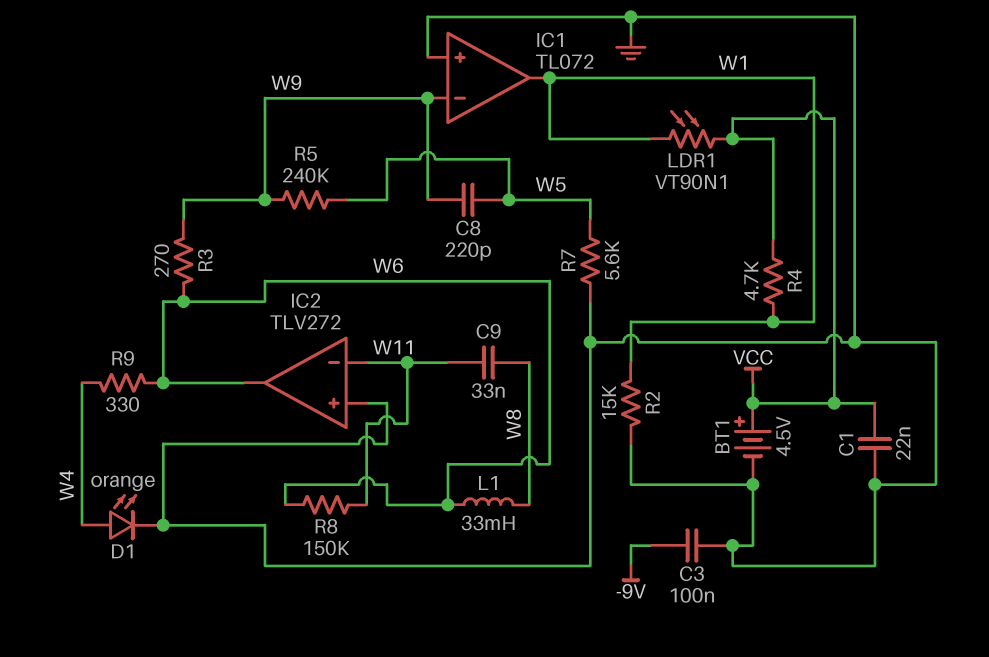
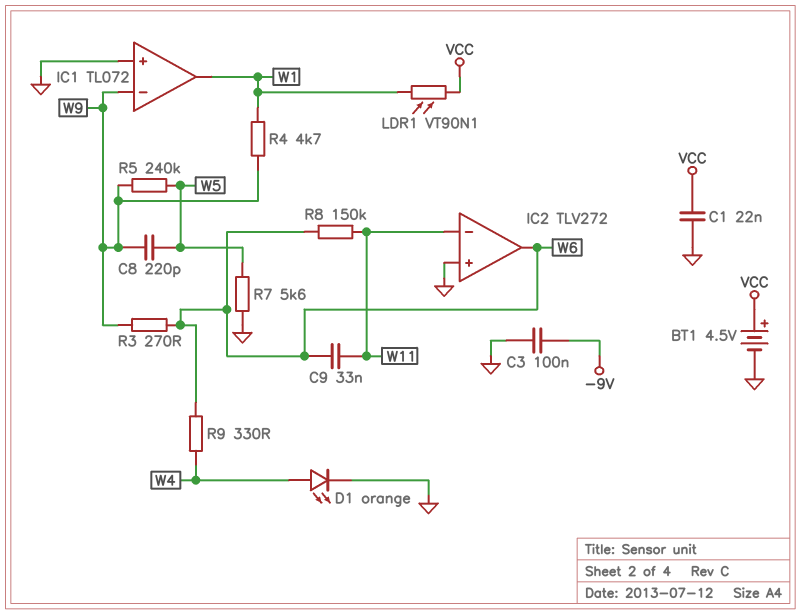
C9: 33nF (W8, W11) -> 33nF (W6, W11)
L1: 33mH (W6, W8) -> none
R2: 15k (GND, W1) -> none
R4: 4.7k (VCC, W1) -> 4.7k (W1, W9)

